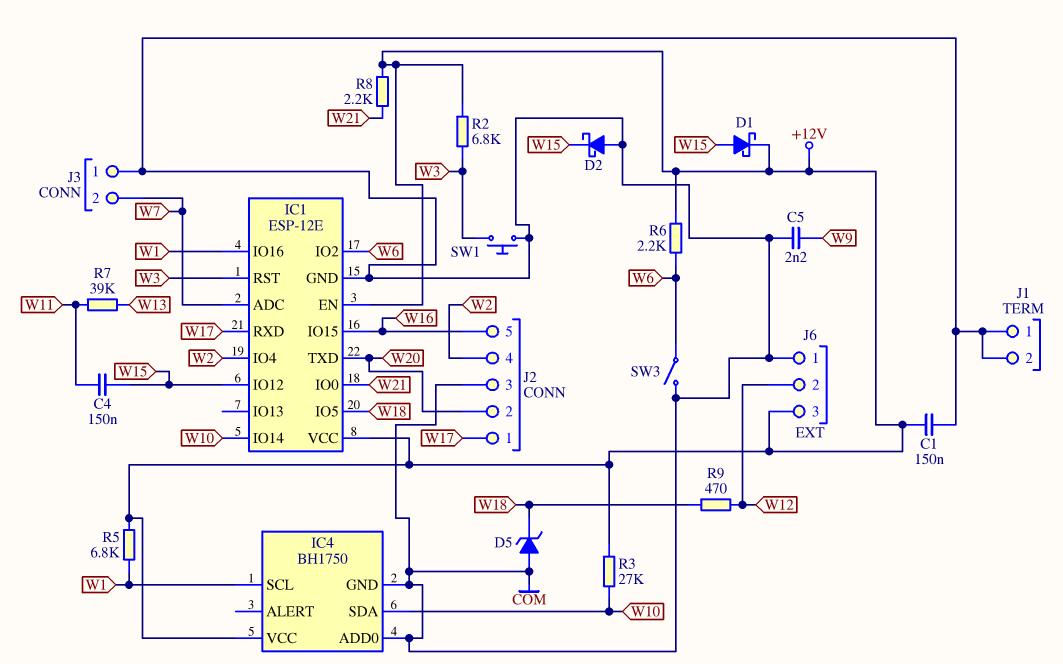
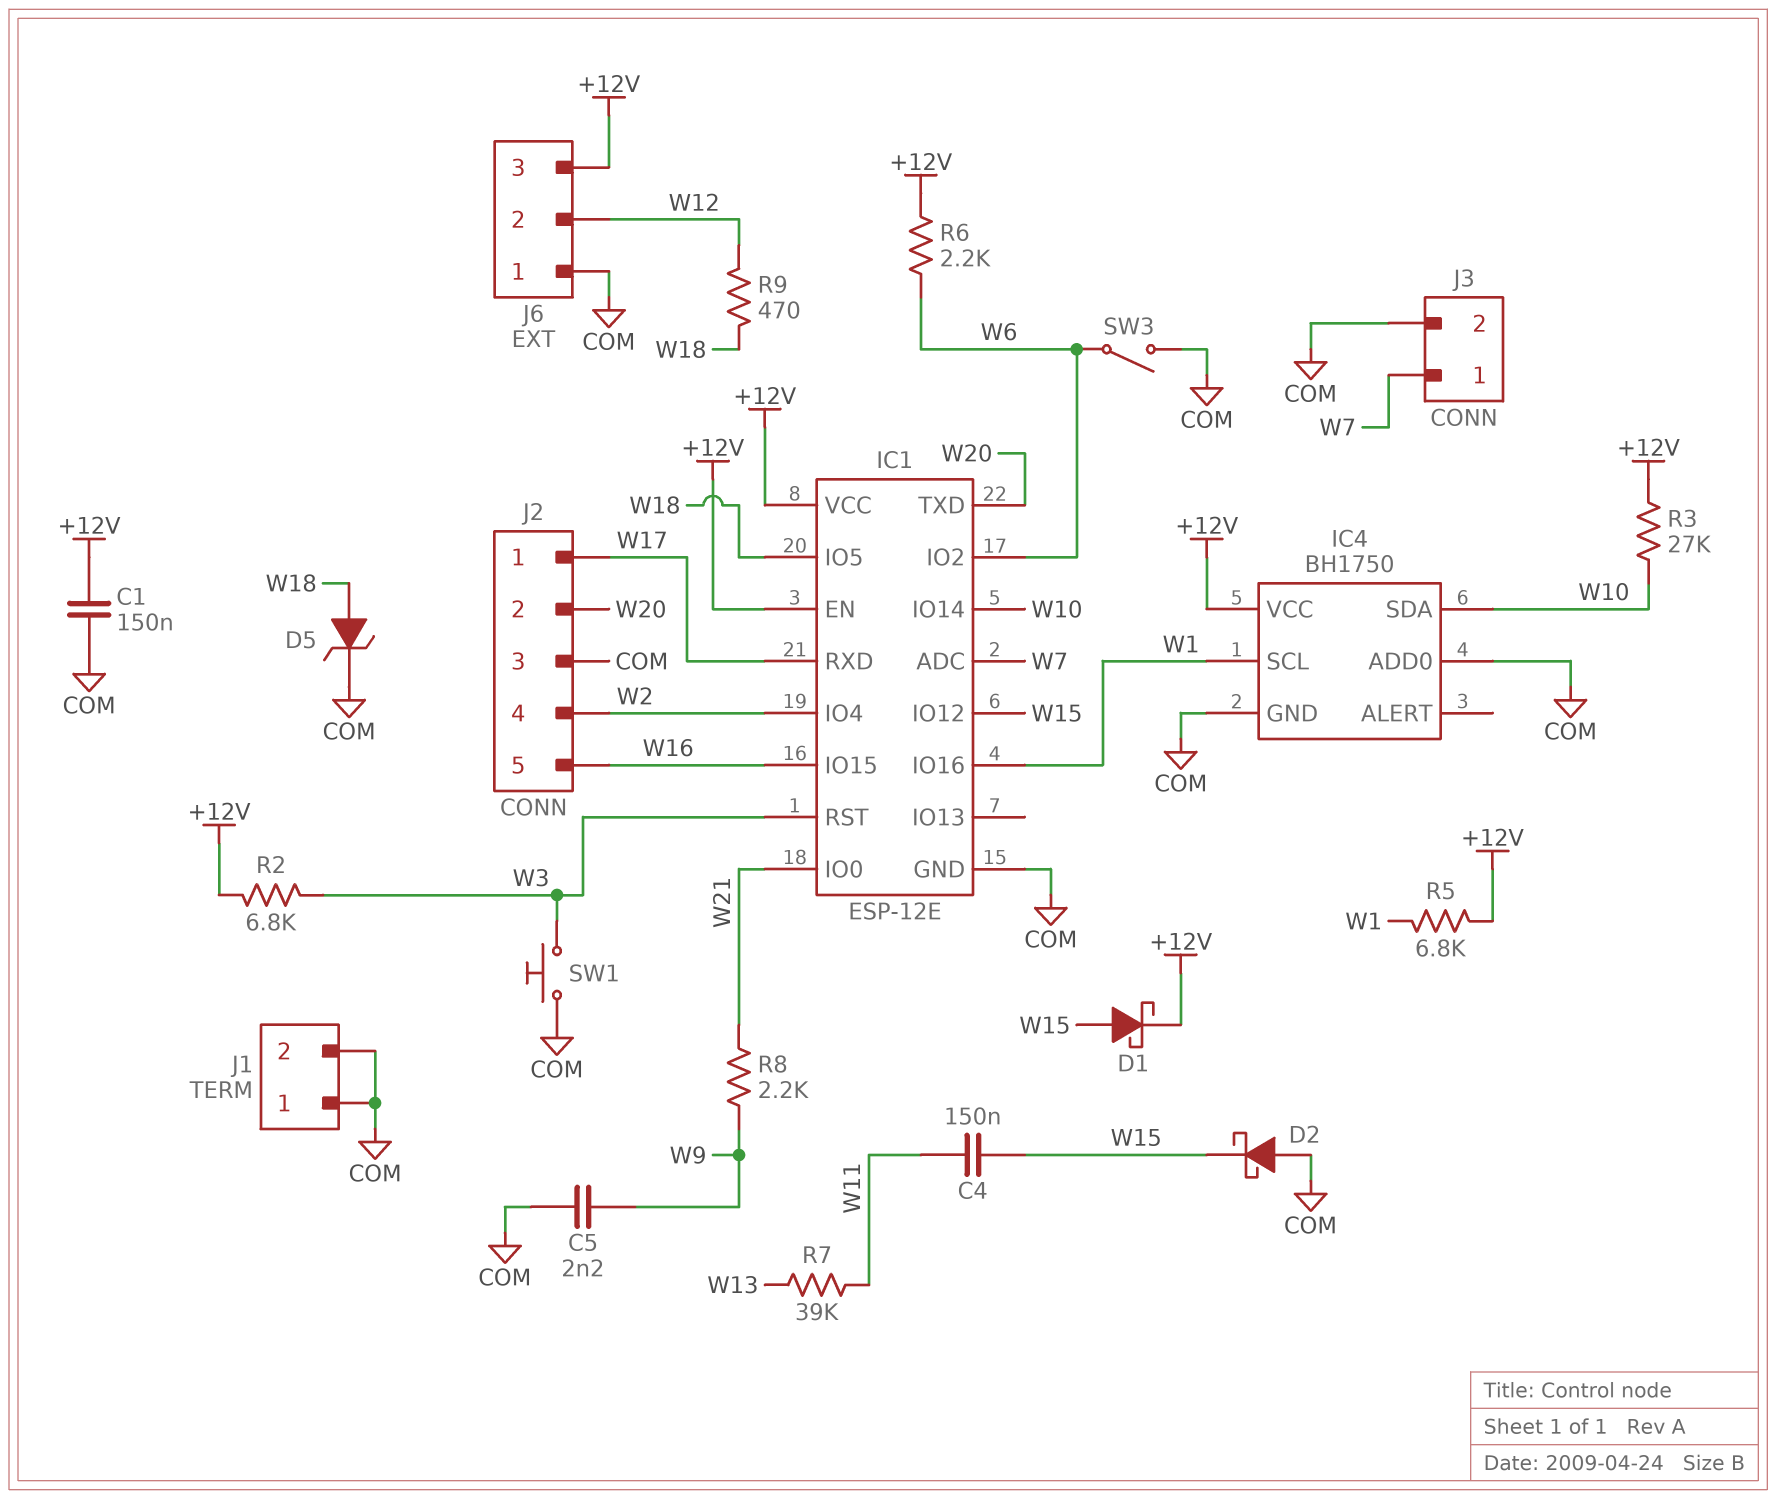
D5: zener (A COM, K W18) -> zener (A W18, K COM)
J3 pin 1: COM -> W7
J3 pin 2: W7 -> COM
R8: 2.2k (+12V, W21) -> 2.2k (W9, W21)

